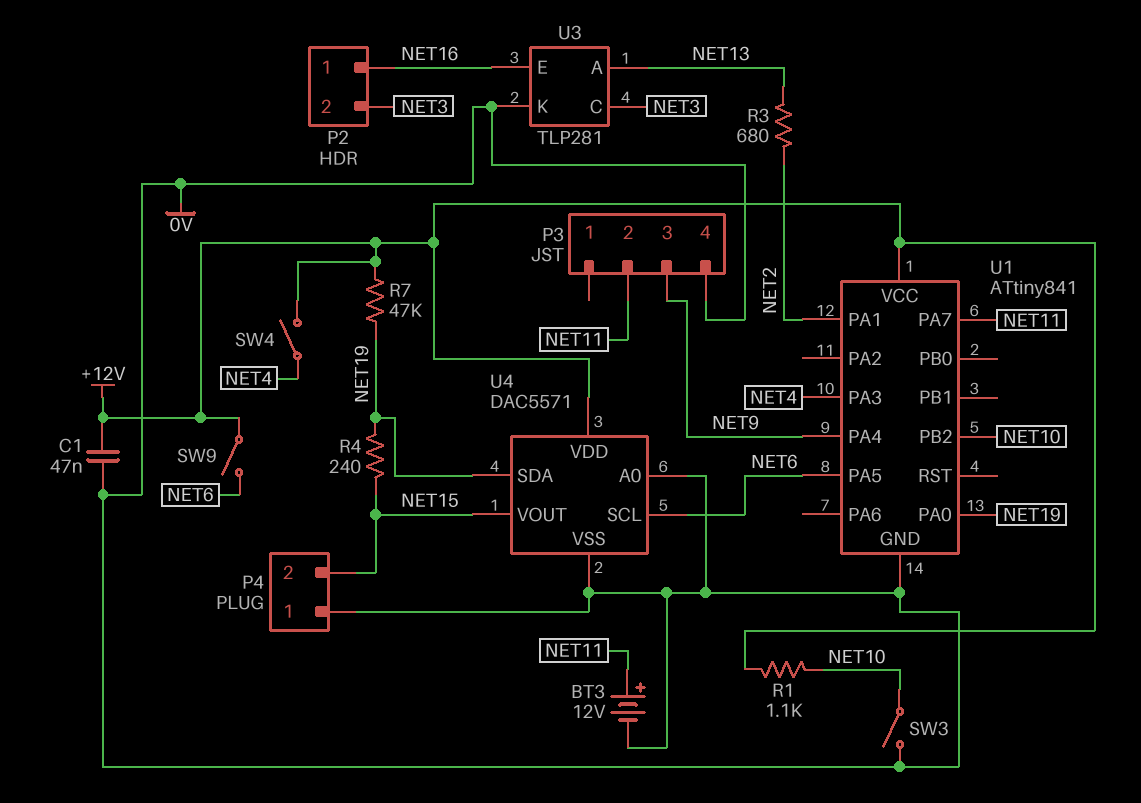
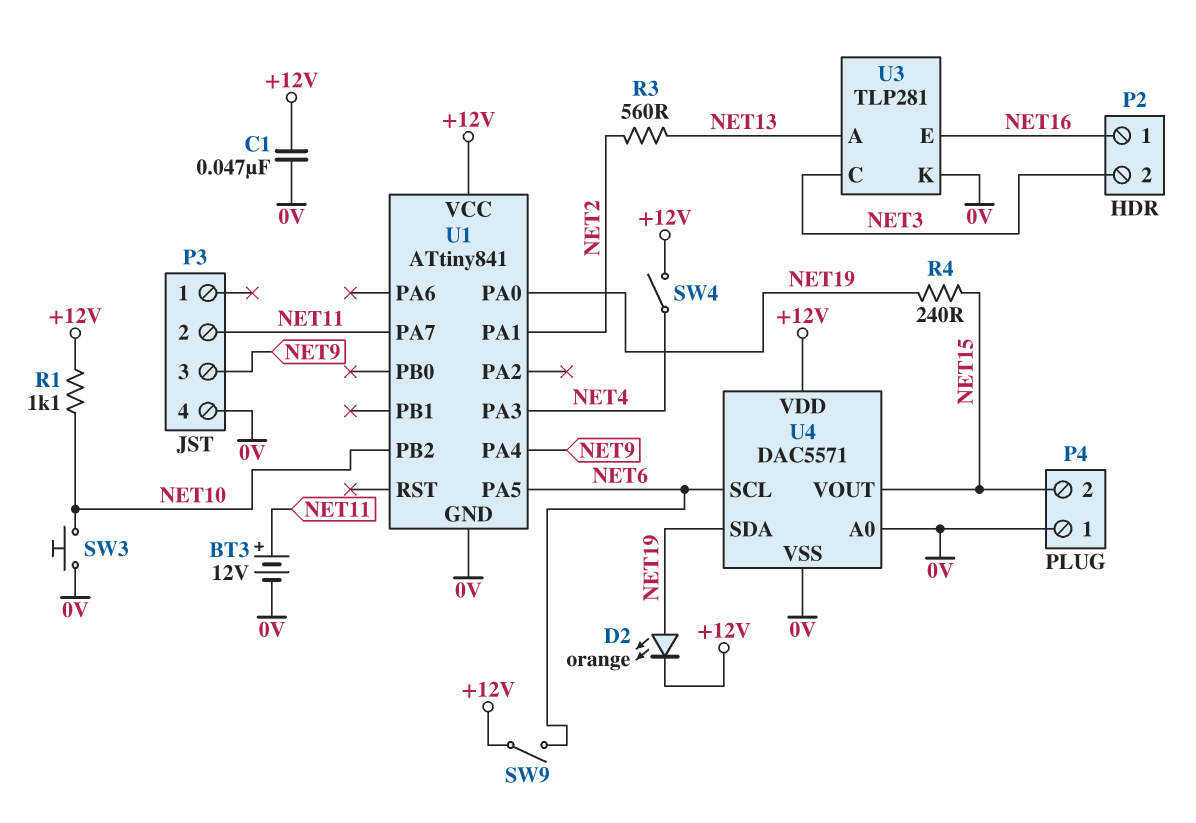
D2: none -> LED orange (A NET19, K +12V)
R3: 680 (NET2, NET13) -> 560 (NET2, NET13)
R7: 47k (+12V, NET19) -> none
SW3: switch (0V, NET10) -> button (0V, NET10)

